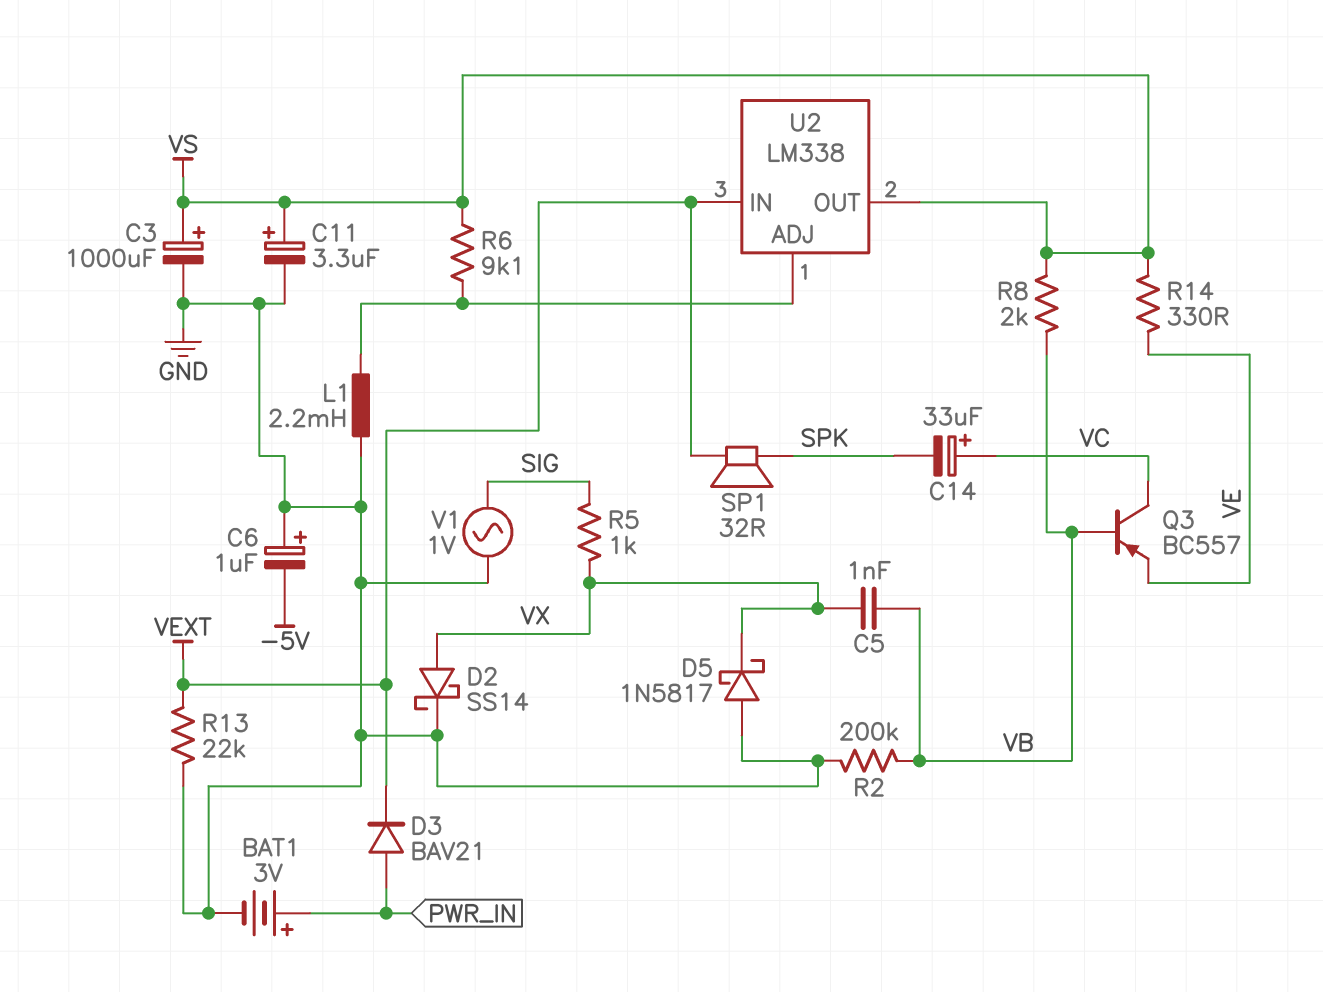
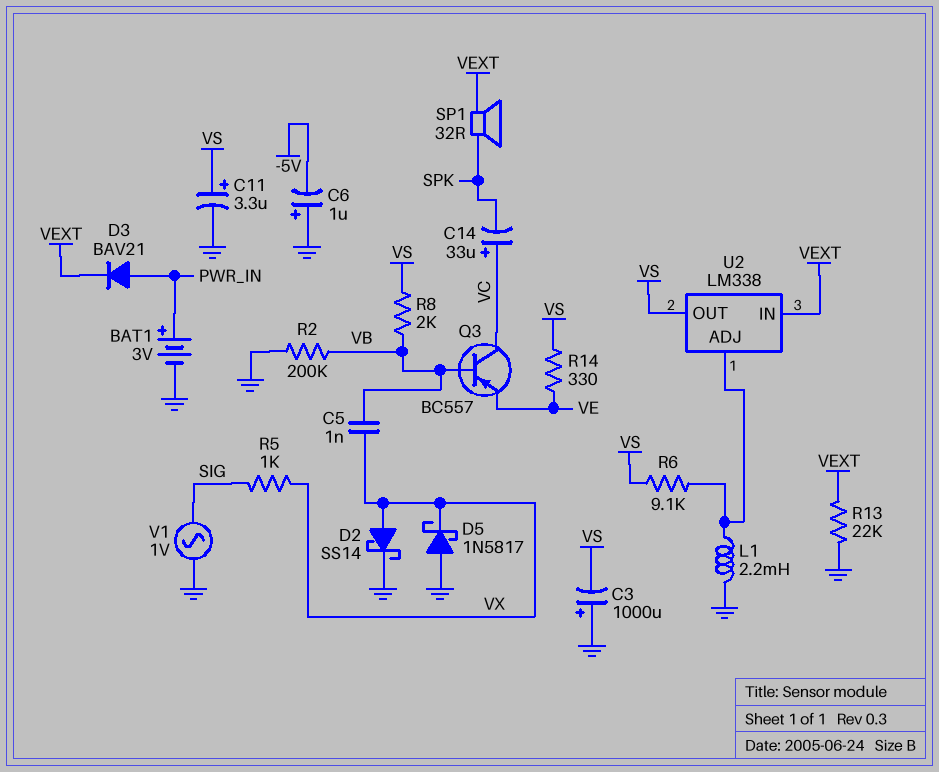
C3: 1000uF (plus VS, minus GND) -> 1000uF (plus GND, minus VS)

